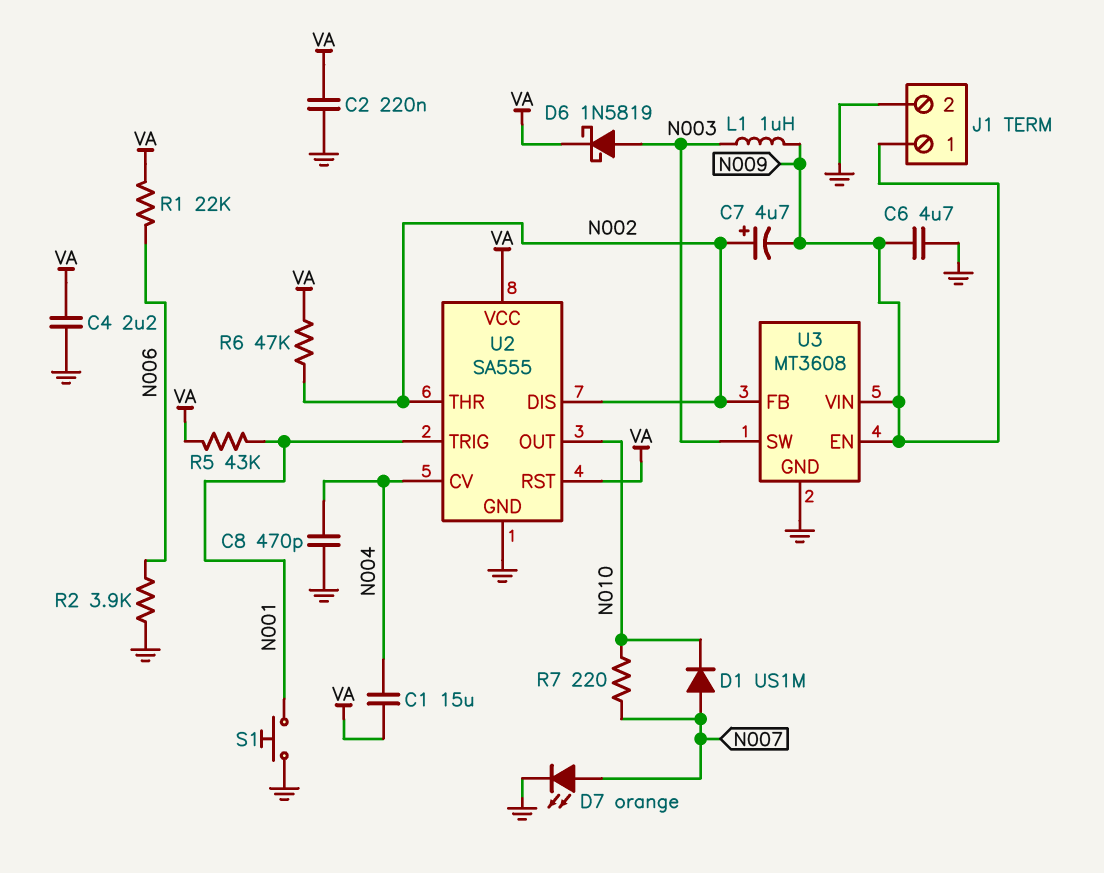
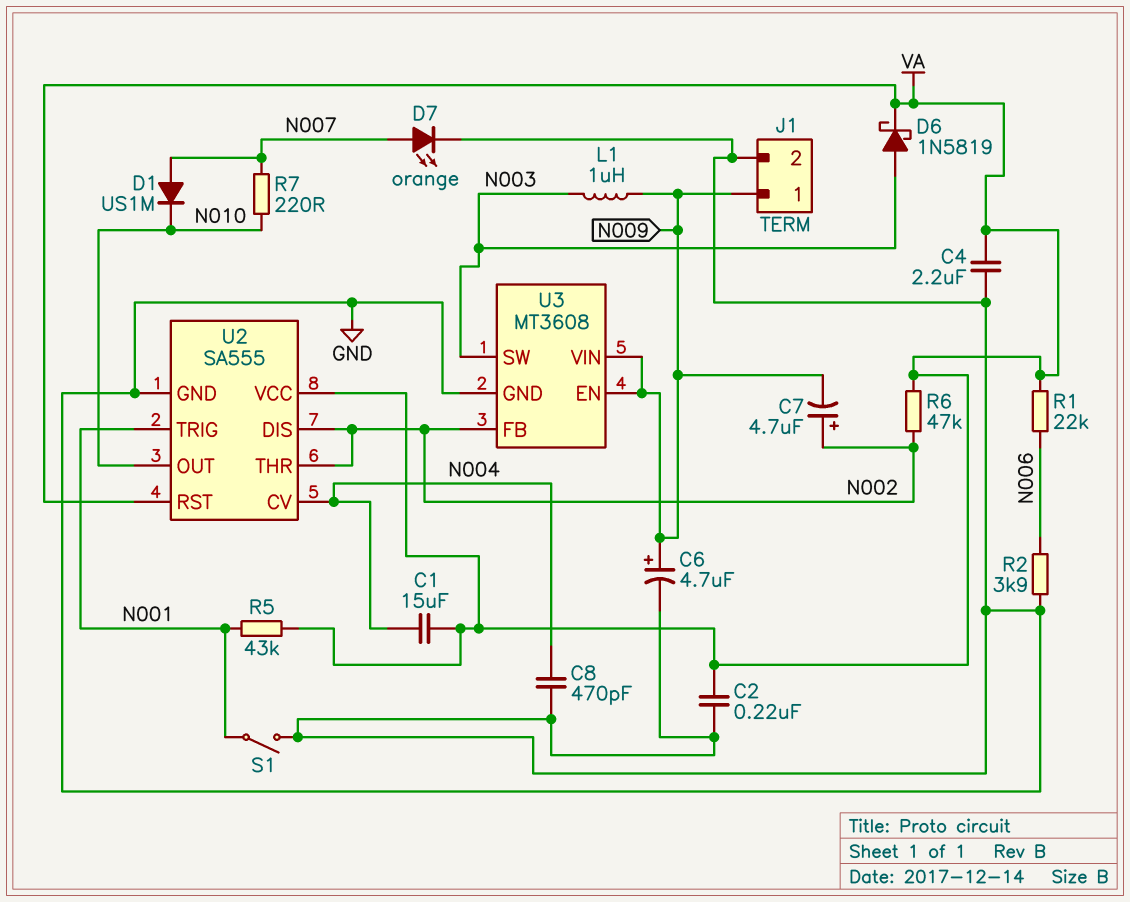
C6: 4.7uF (GND, N009) -> 4.7uF (plus N009, minus GND)
S1: button (GND, N001) -> switch (GND, N001)

